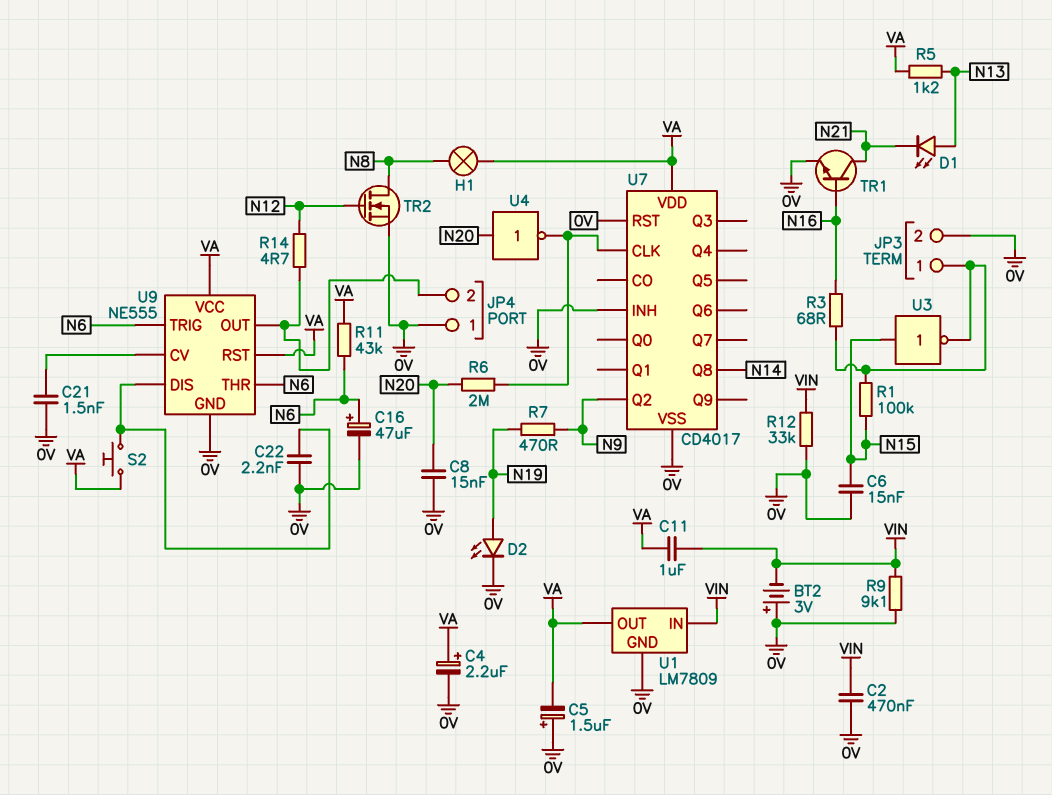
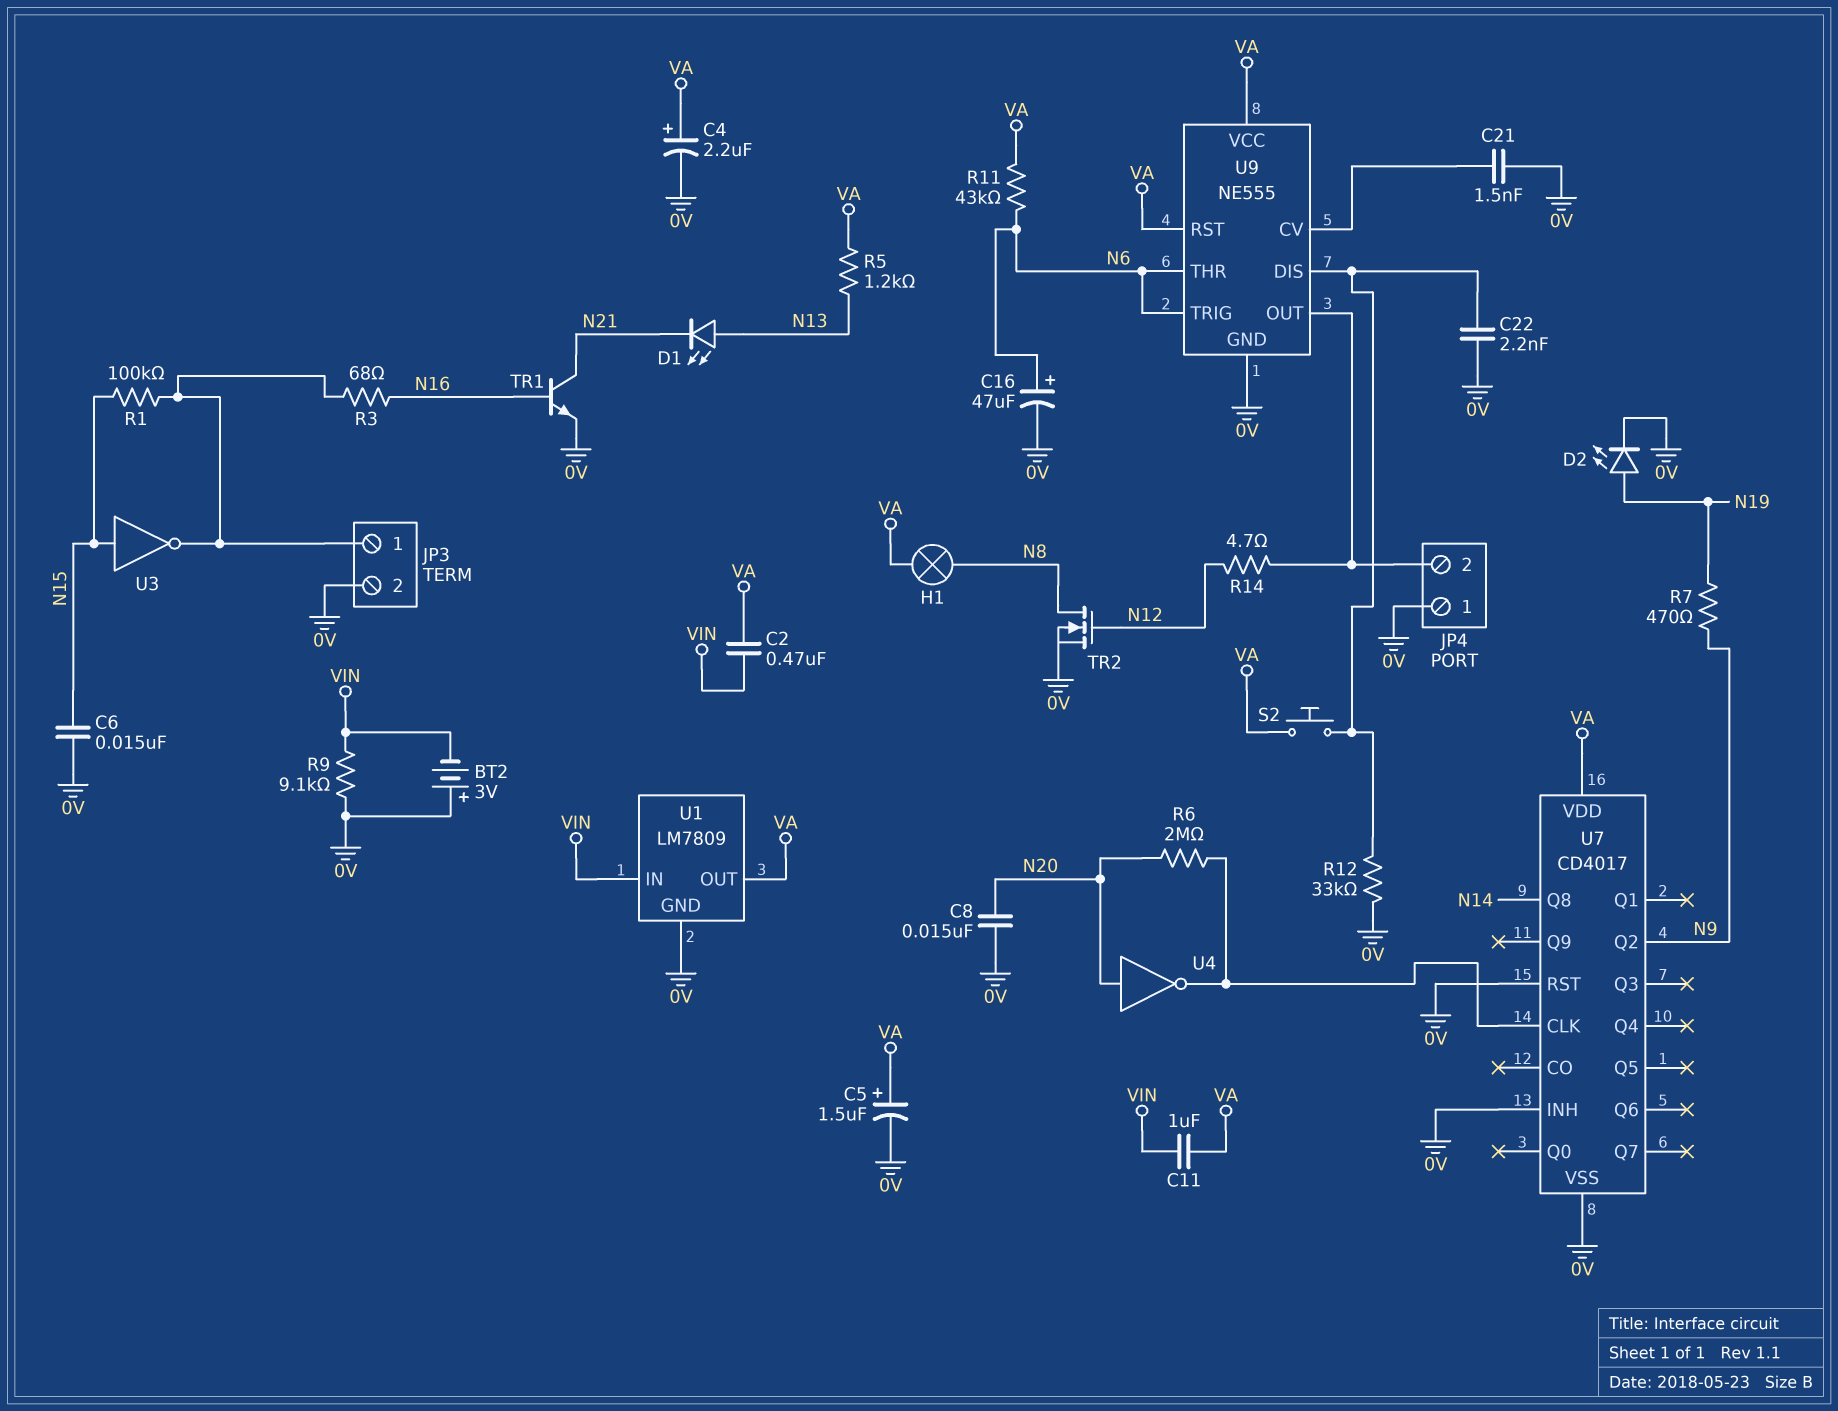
C2: 470nF (0V, VIN) -> 470nF (VA, VIN)
C5: 1.5uF (plus 0V, minus VA) -> 1.5uF (plus VA, minus 0V)
R12: 33k (0V, VIN) -> 33k (0V, U9/DIS)

